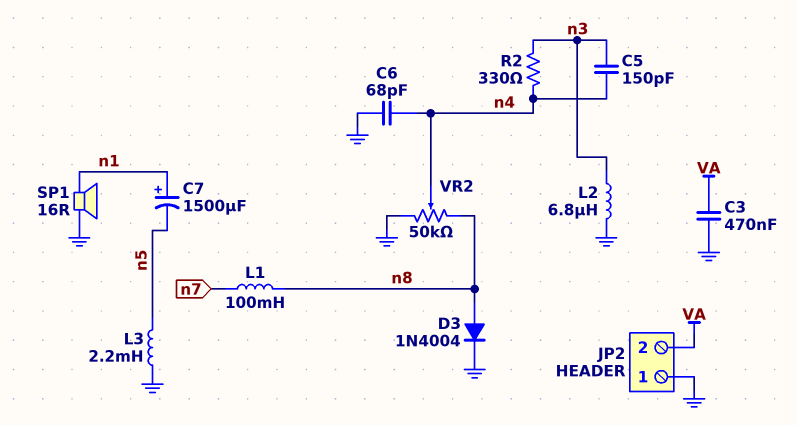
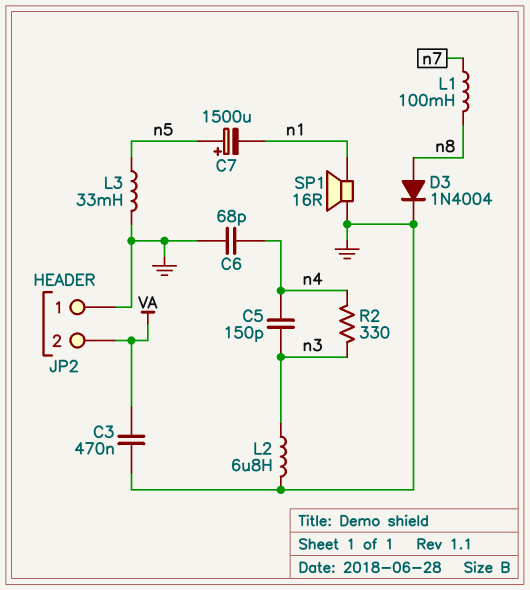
C7: 1500uF (plus n1, minus n5) -> 1500uF (plus n5, minus n1)
L3: 2.2mH (GND, n5) -> 33mH (GND, n5)
VR2: 50k (GND, n8, wiper n4) -> none

